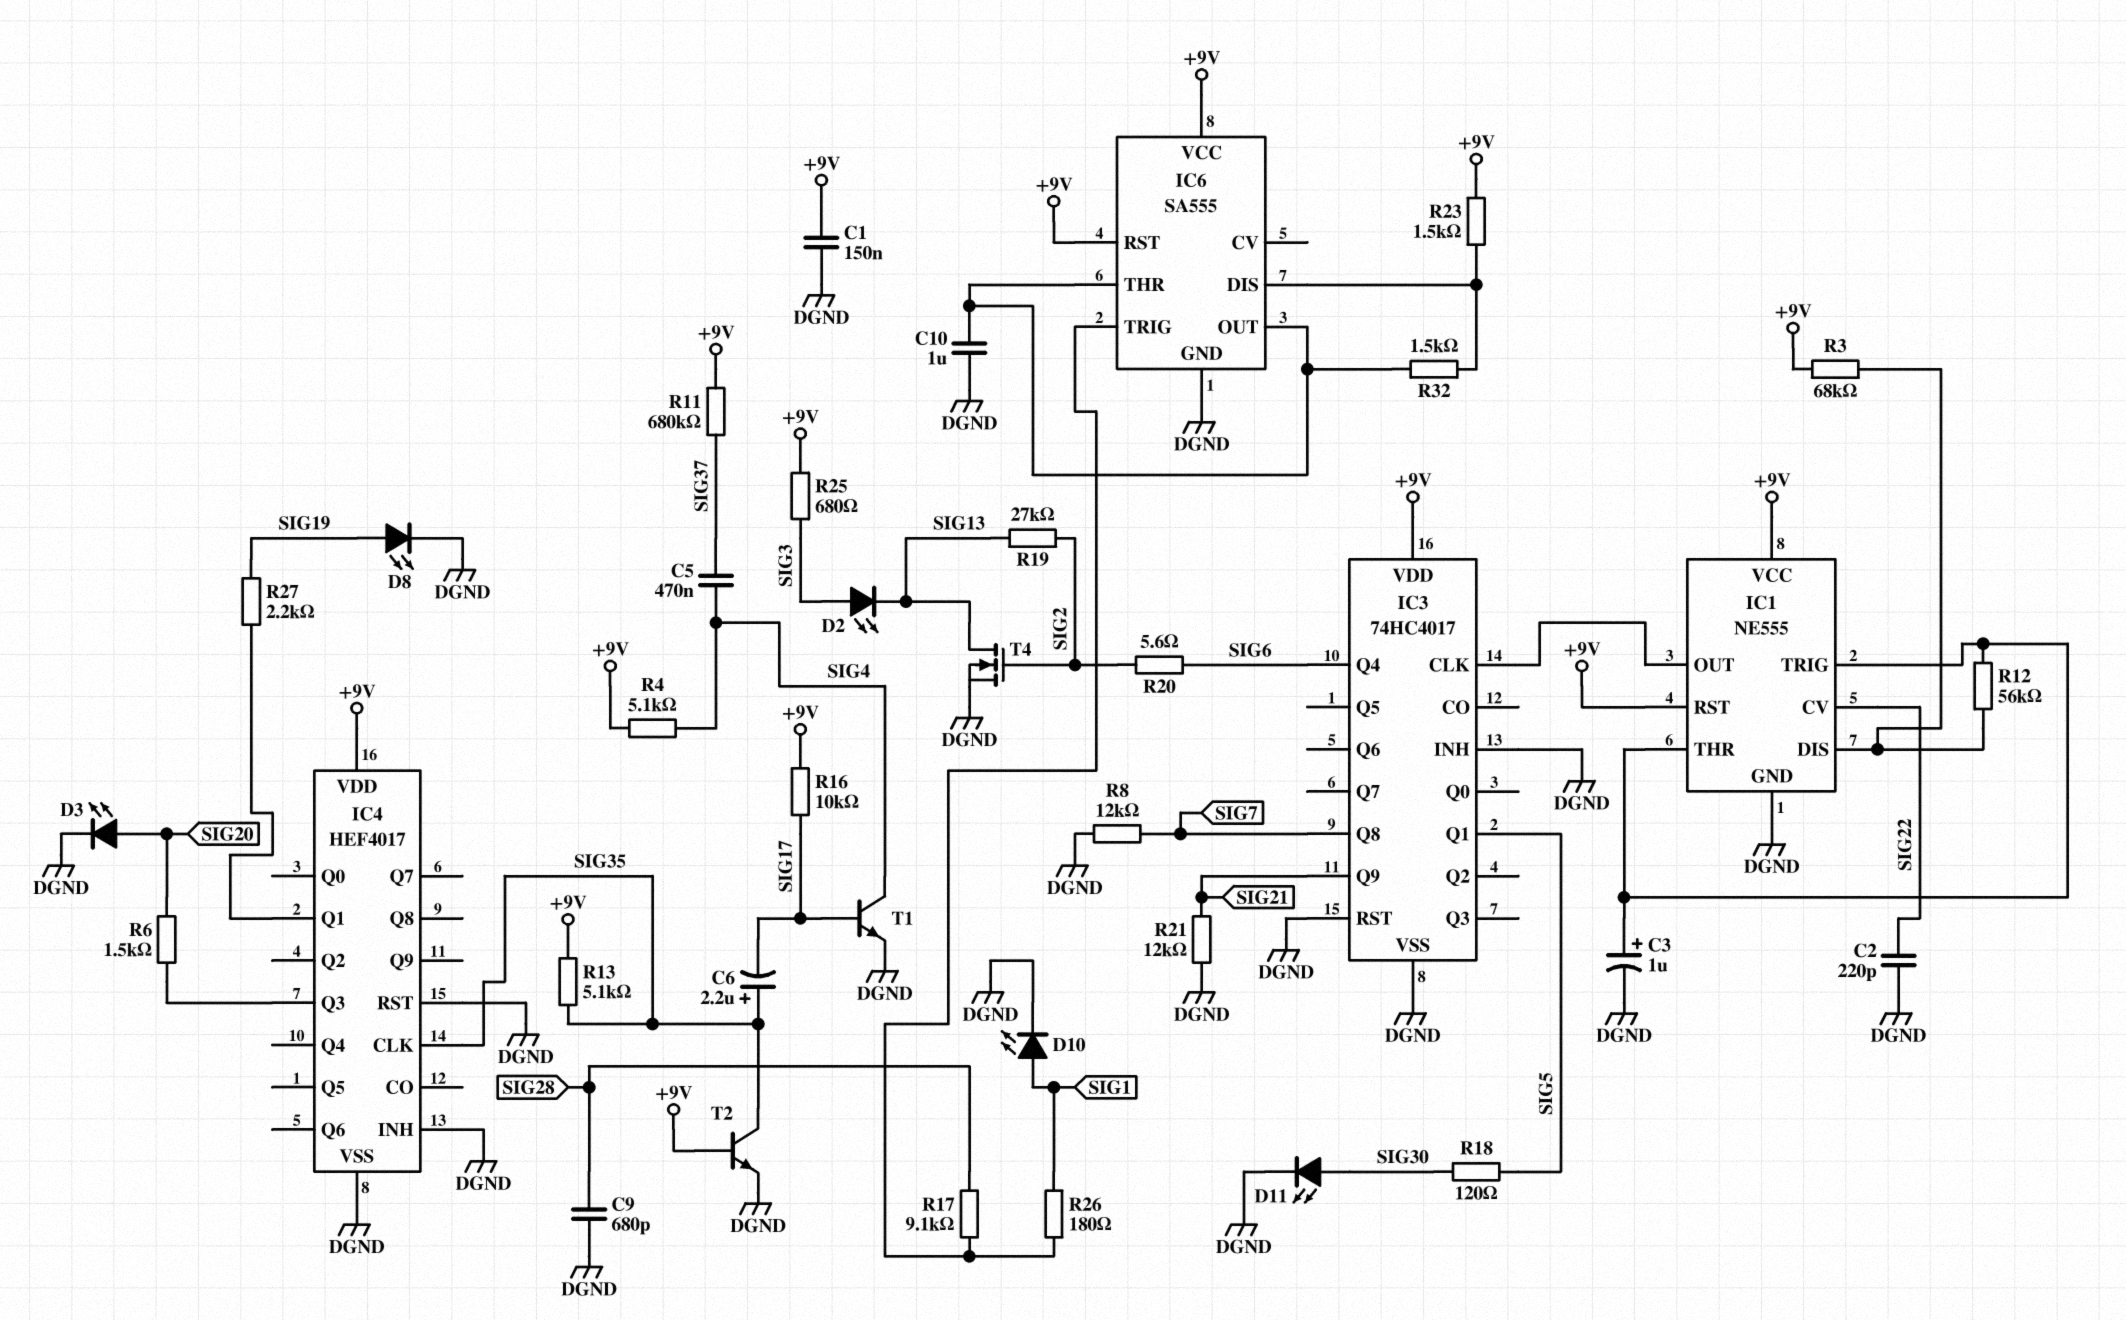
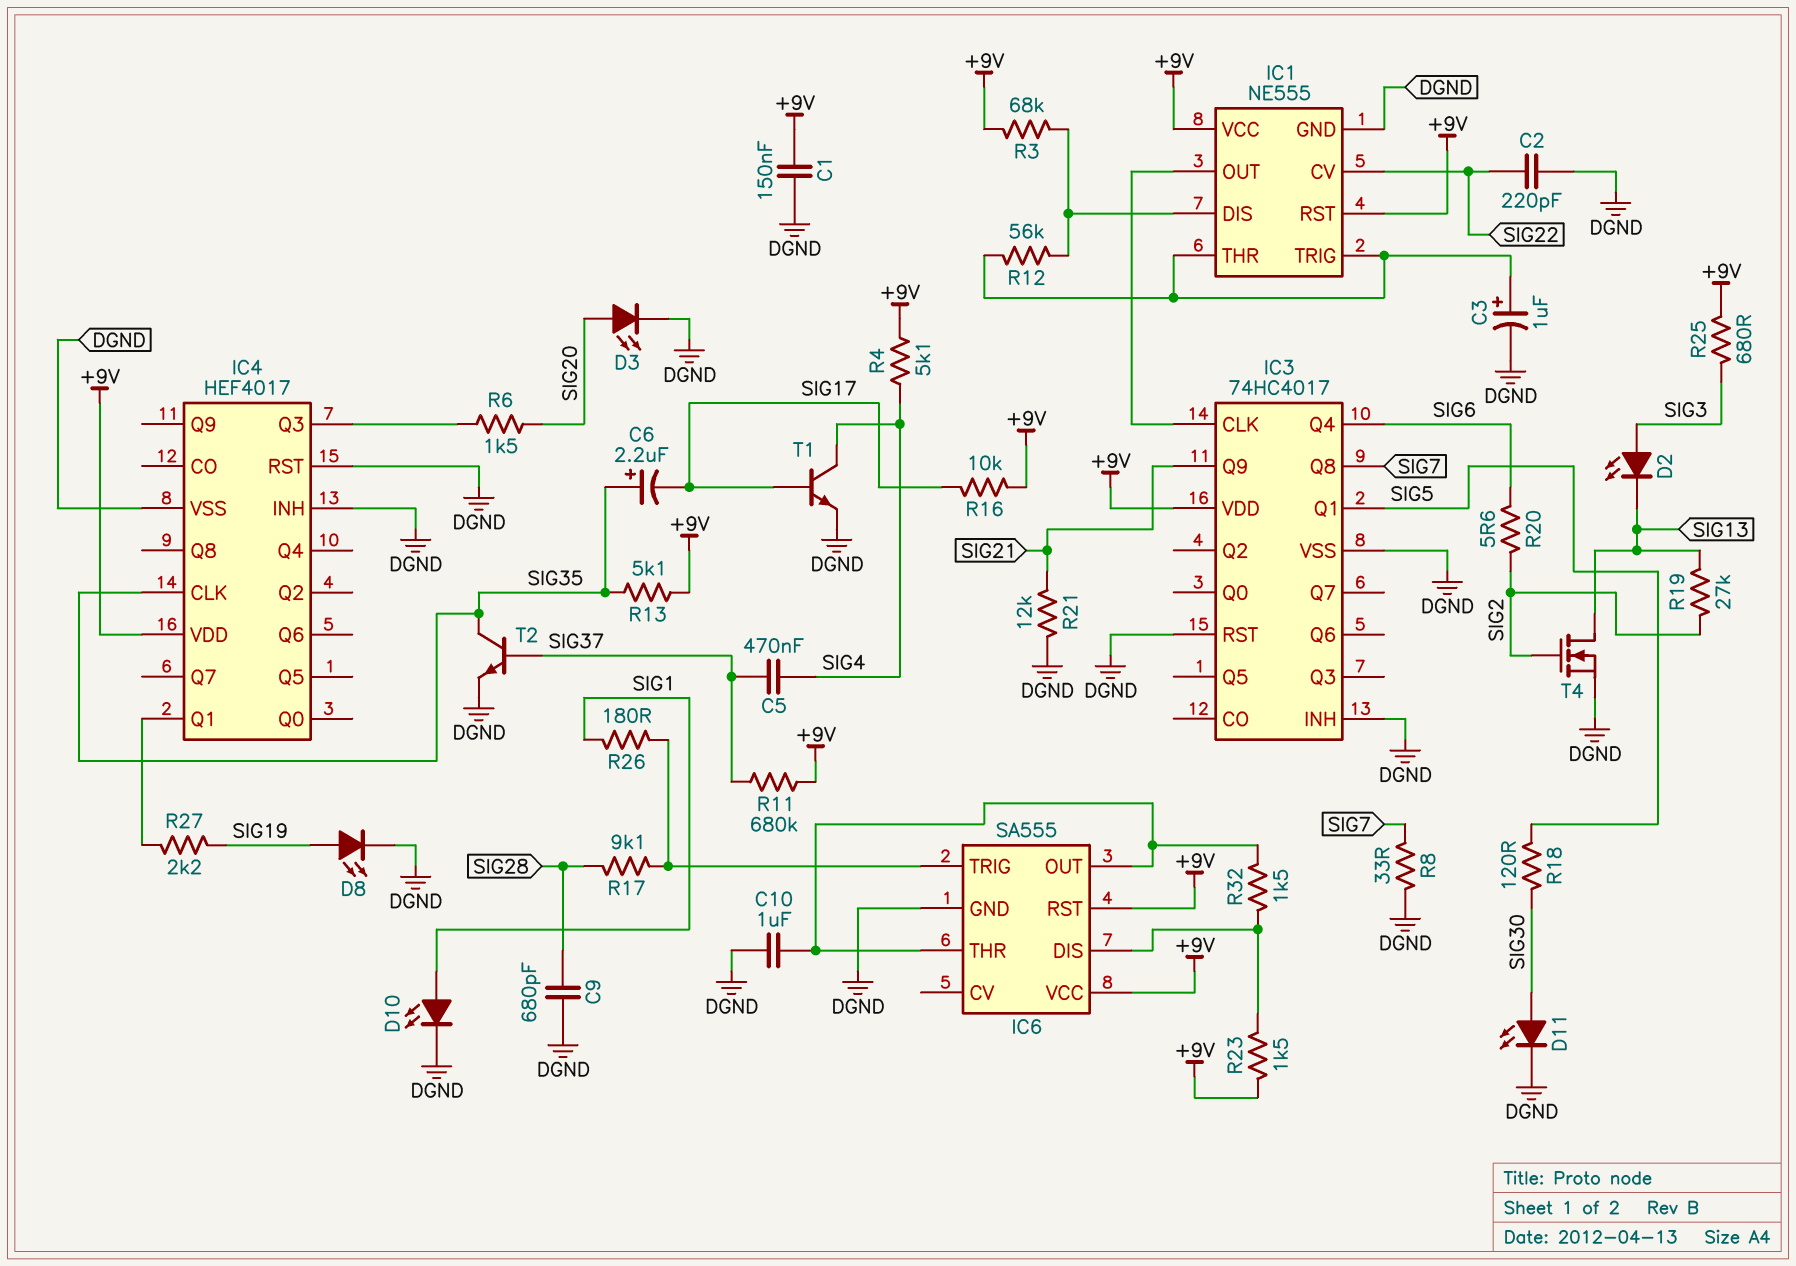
R8: 12k (DGND, SIG7) -> 33 (DGND, SIG7)
T2: NPN (B +9V, C SIG35, E DGND) -> NPN (B SIG37, C SIG35, E DGND)

